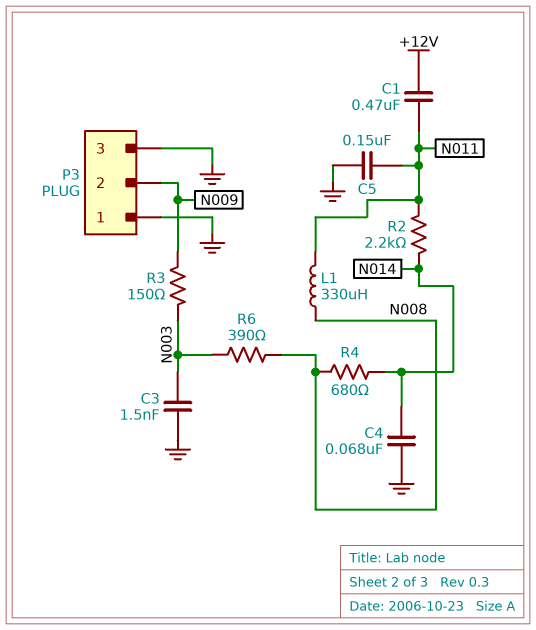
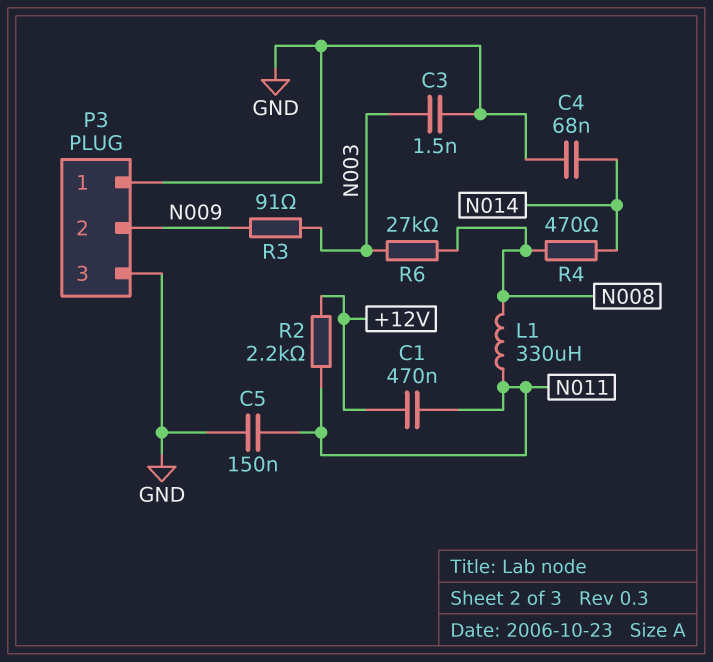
R2: 2.2k (N011, N014) -> 2.2k (+12V, N011)
R3: 150 (N003, N009) -> 91 (N003, N009)
R4: 680 (N008, N014) -> 470 (N008, N014)
R6: 390 (N003, N008) -> 27k (N003, N008)

